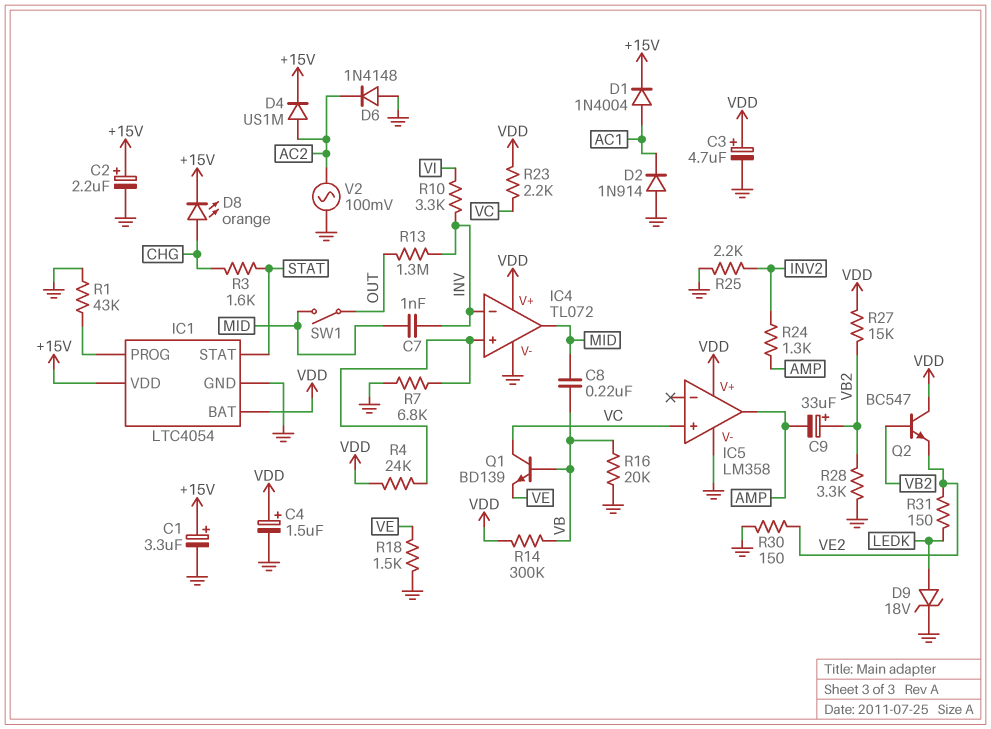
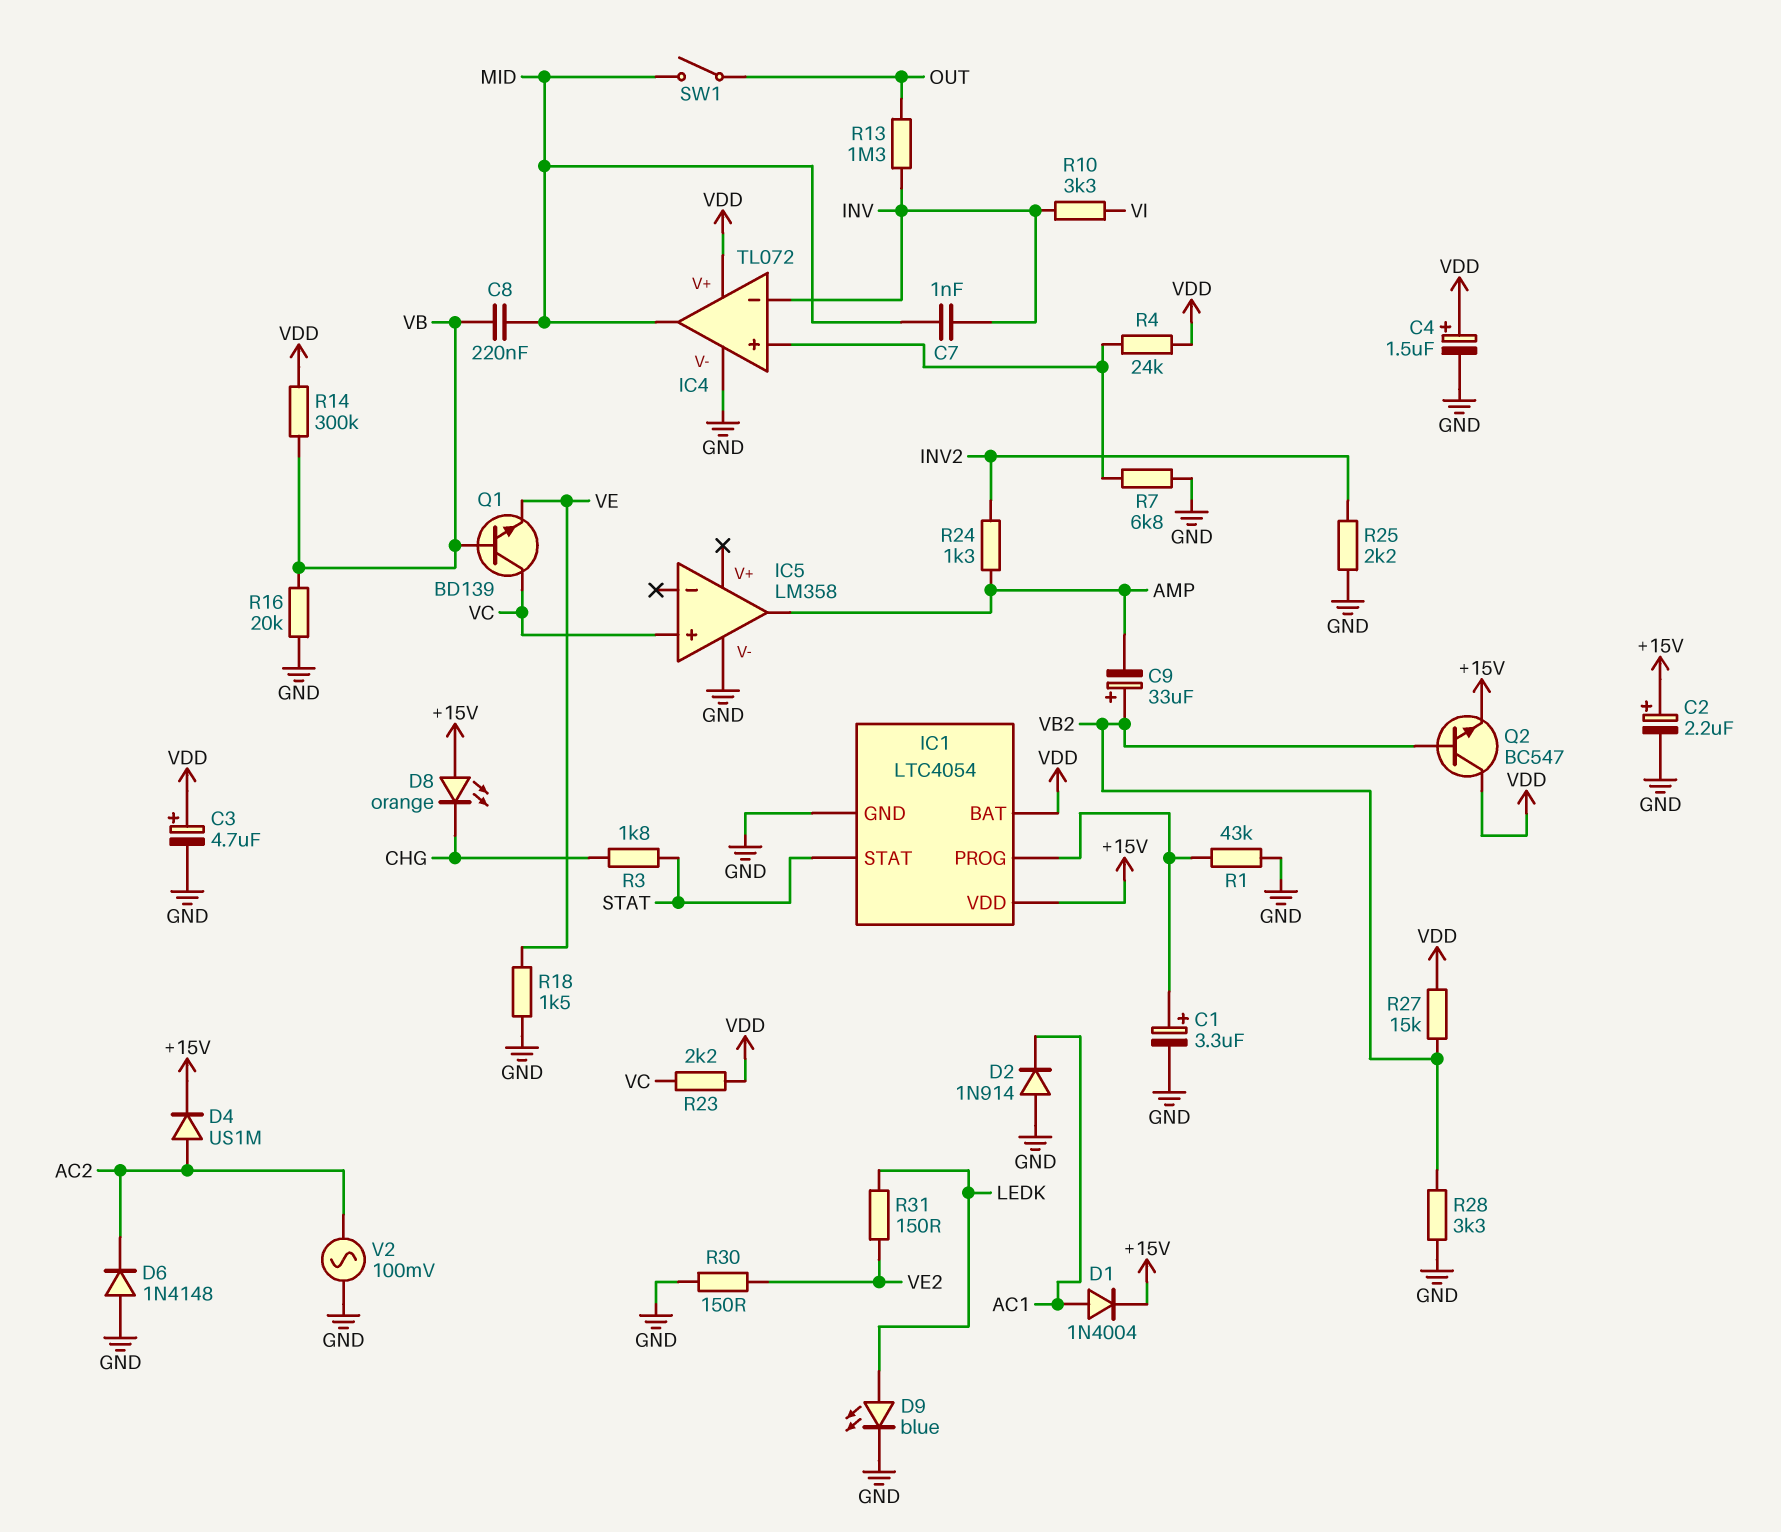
C1: 3.3uF (plus +15V, minus GND) -> 3.3uF (plus IC1/PROG, minus GND)
D8: LED orange (A CHG, K +15V) -> LED orange (A +15V, K CHG)
D9: zener 18V (A LEDK, K GND) -> LED blue (A LEDK, K GND)
IC5 pin V+: VDD -> none
Q2: NPN BC547 (B VB2, C VDD, E VE2) -> NPN BC547 (B VB2, C VDD, E +15V)
R3: 1.6k (CHG, STAT) -> 1.8k (CHG, STAT)

